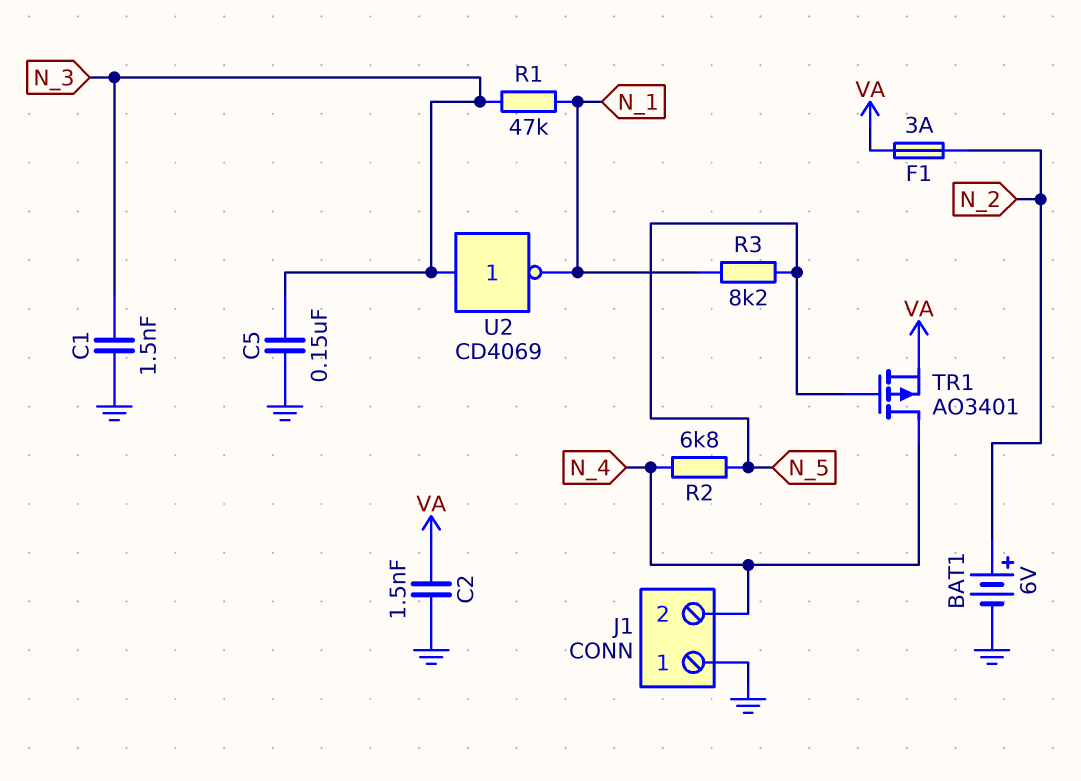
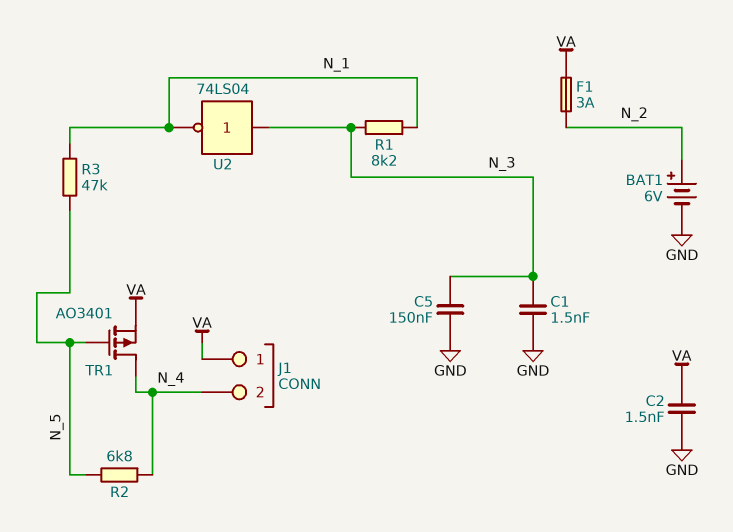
J1 pin 1: GND -> VA
R1: 47k (N_1, N_3) -> 8.2k (N_1, N_3)
R3: 8.2k (N_1, N_5) -> 47k (N_1, N_5)
U2: NOT CD4069 (in N_3, out N_1) -> NOT 74LS04 (in N_3, out N_1)

